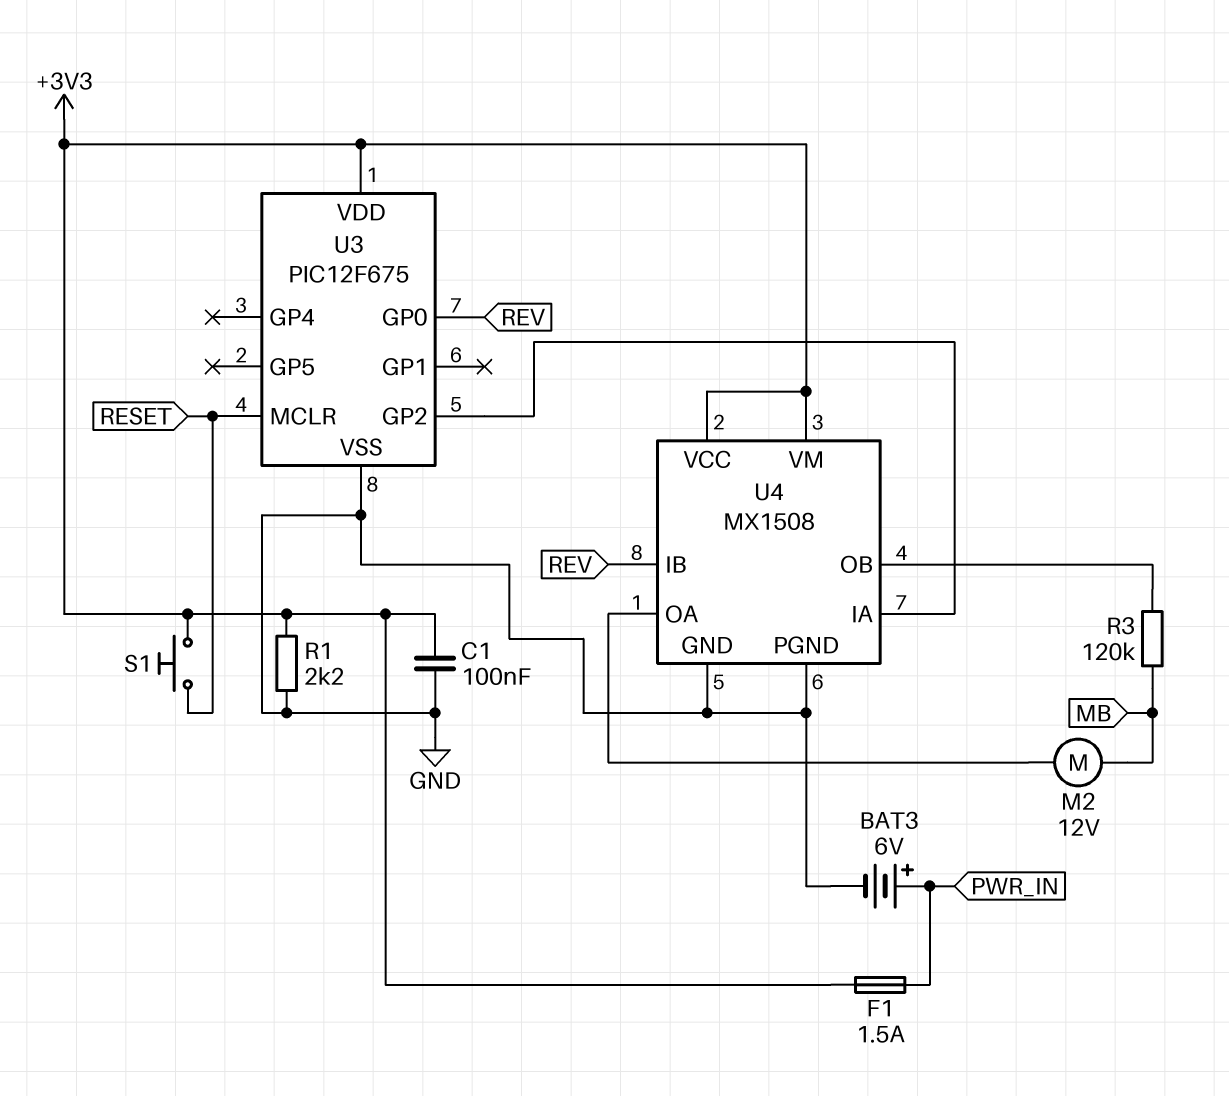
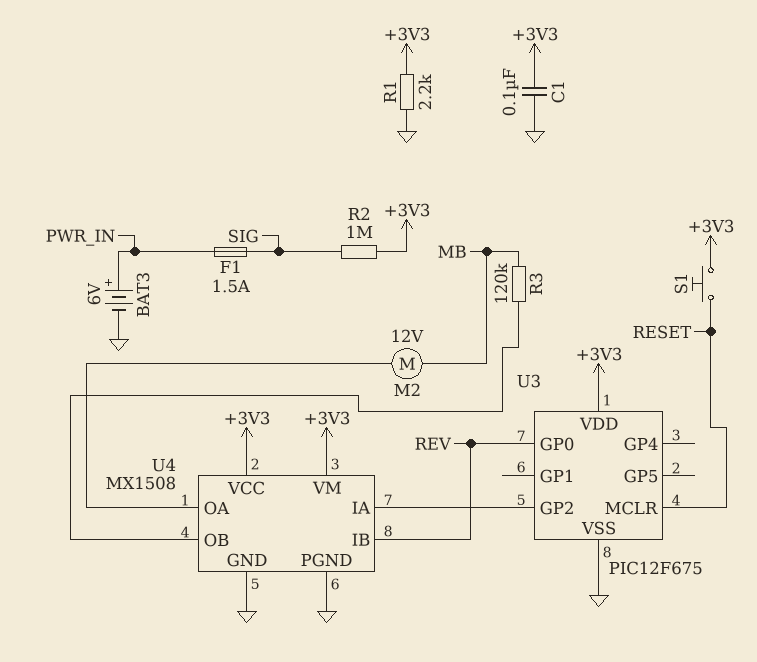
F1: 1.5A (+3V3, PWR_IN) -> 1.5A (PWR_IN, SIG)
R2: none -> 1M (+3V3, SIG)

